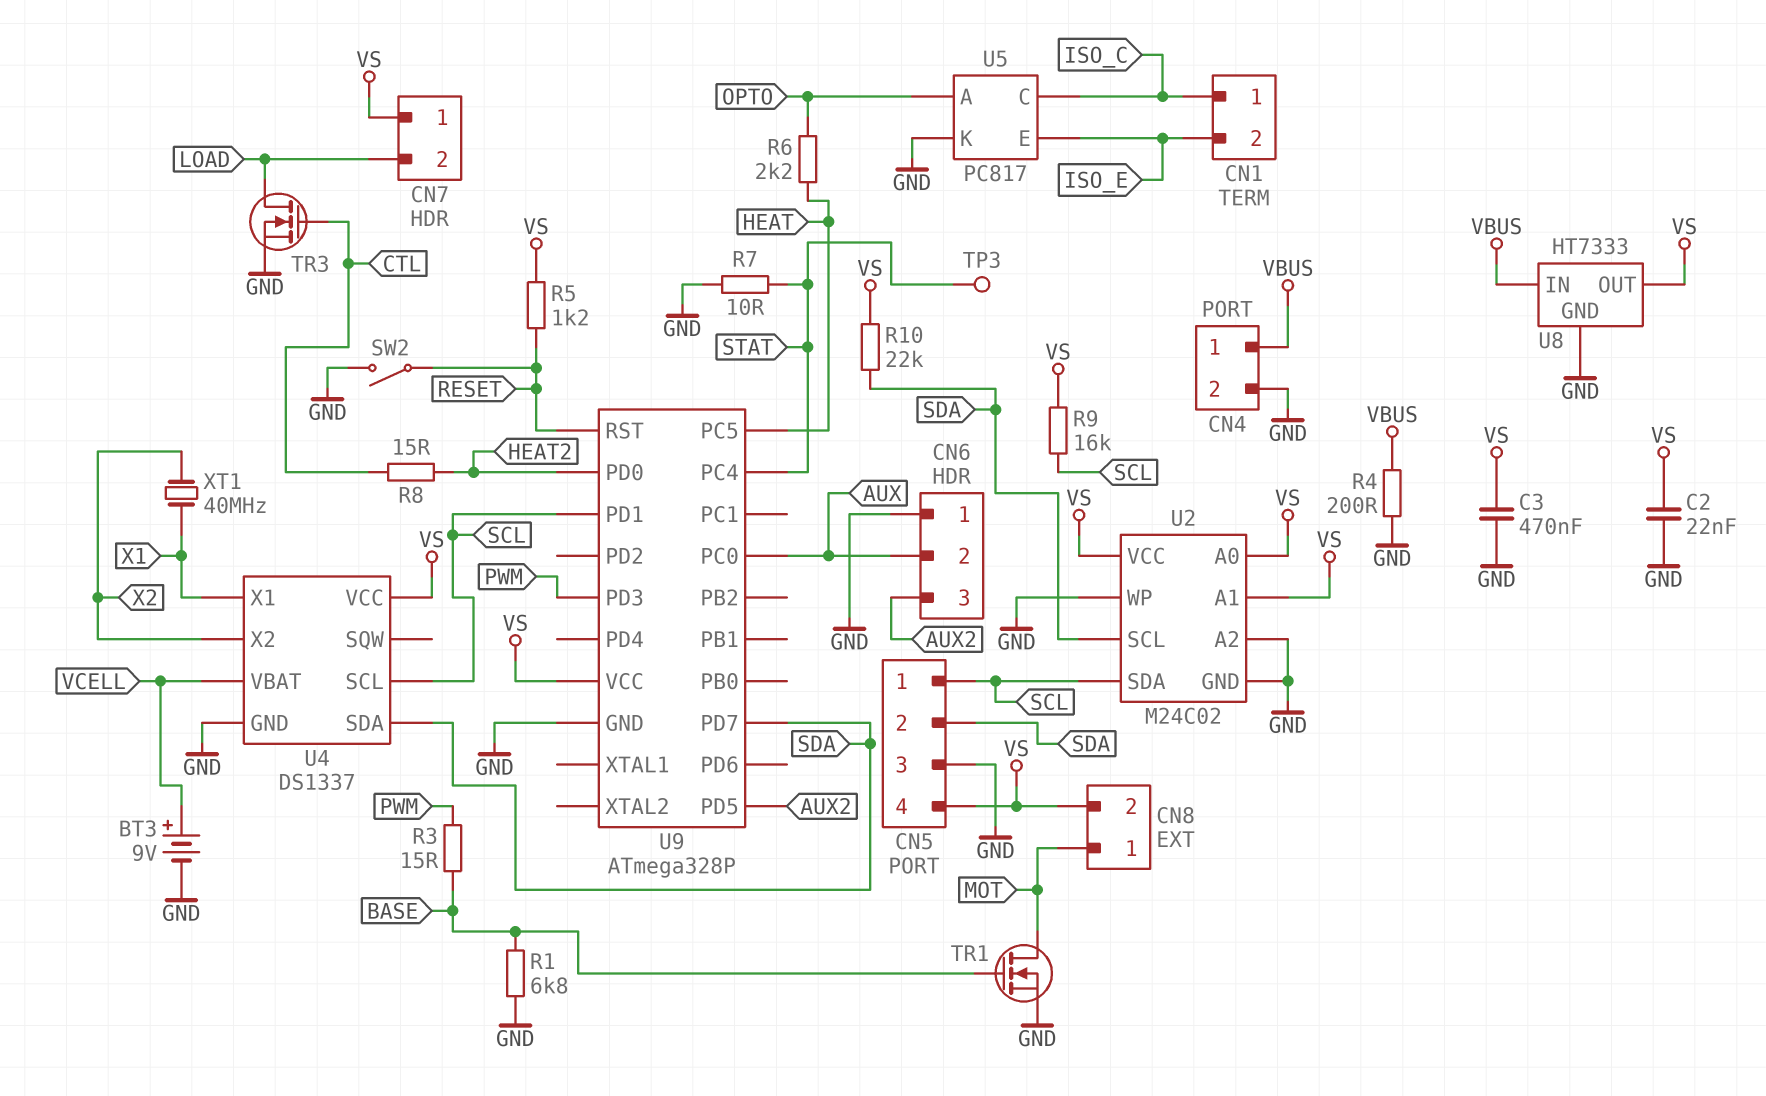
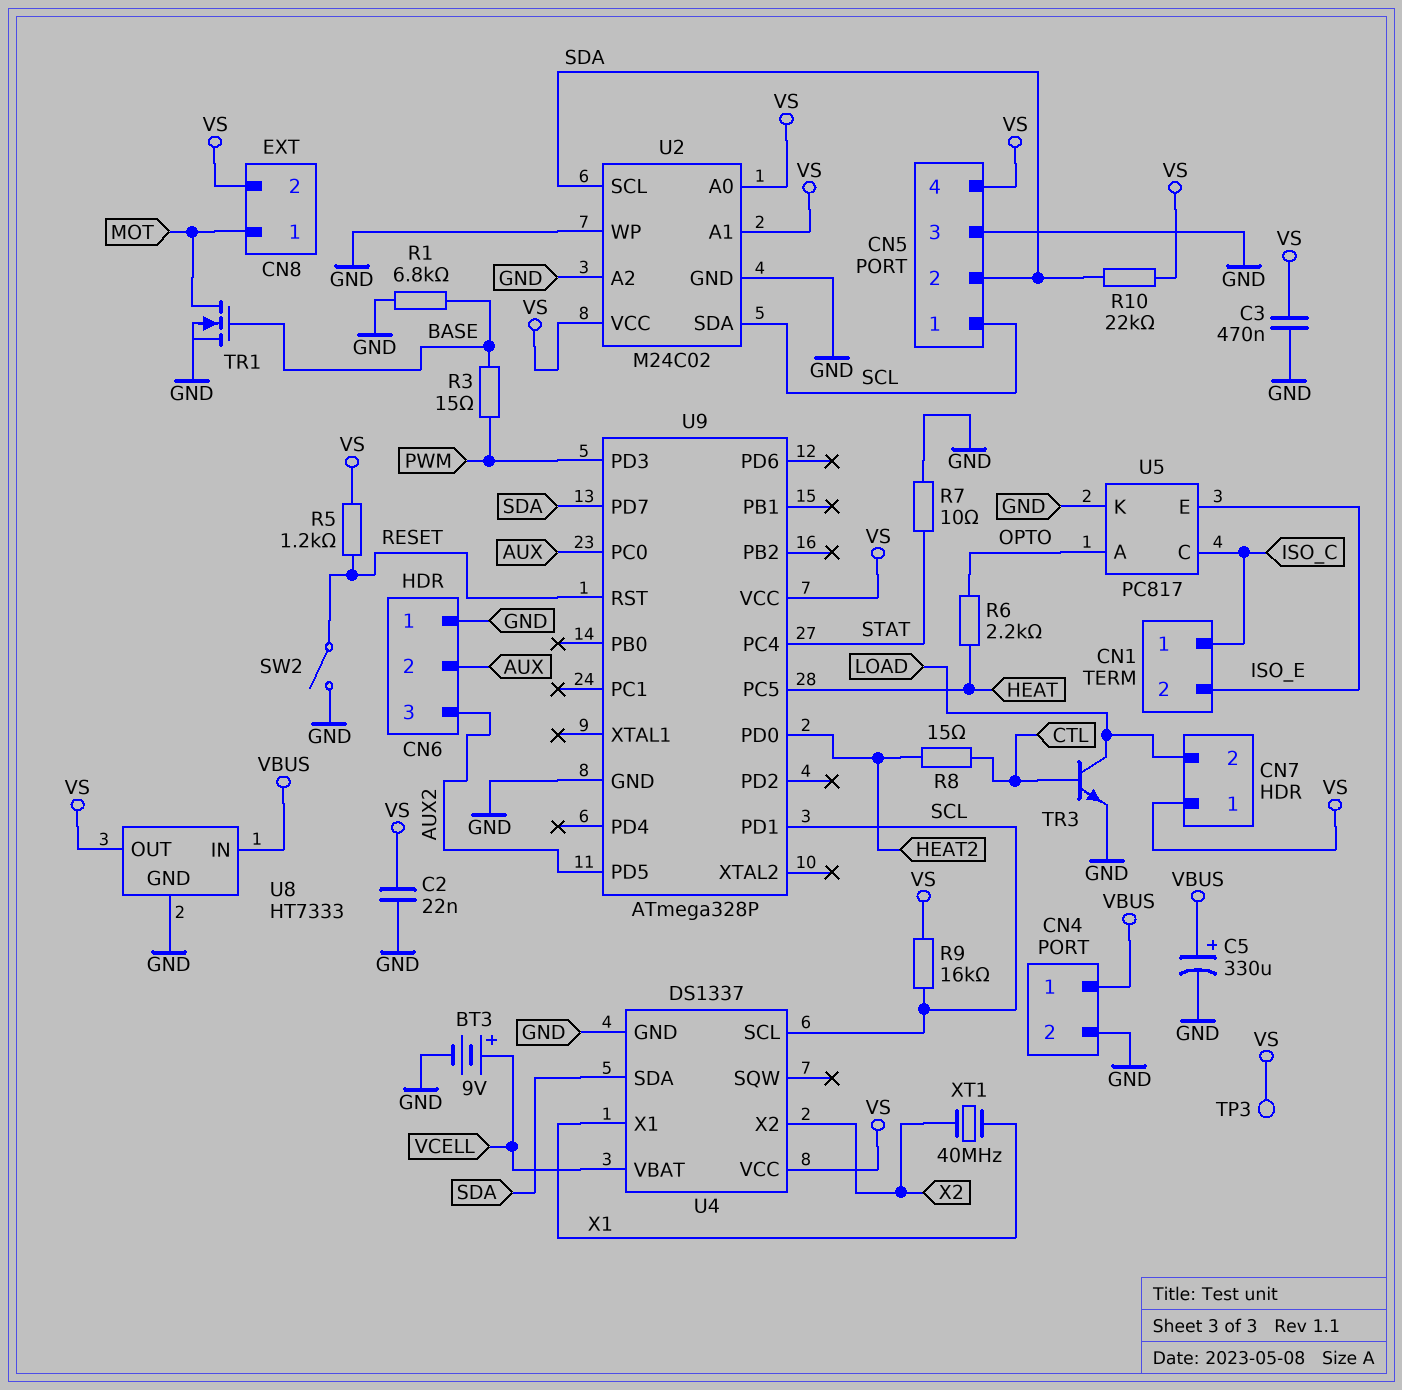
C5: none -> 330uF (plus VBUS, minus GND)
R4: 200 (GND, VBUS) -> none
TP3: test point (STAT) -> test point (VS)
TR3: NMOS (G CTL, D LOAD, S GND) -> NPN (B CTL, C LOAD, E GND)

